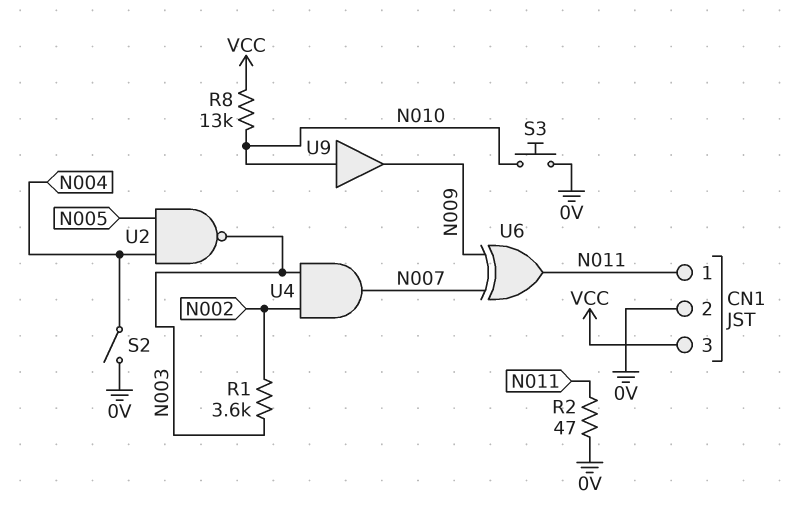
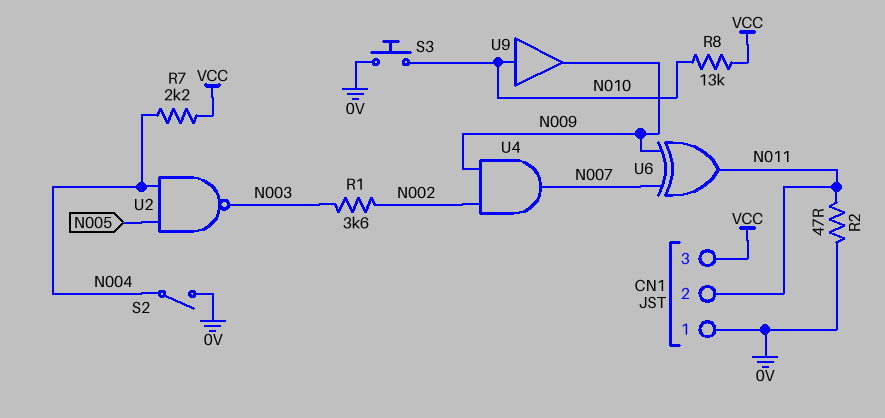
CN1 pin 1: N011 -> 0V
CN1 pin 2: 0V -> N011
R7: none -> 2.2k (N004, VCC)
U4: AND (in N002, in N003, out N007) -> AND (in N002, in N009, out N007)

